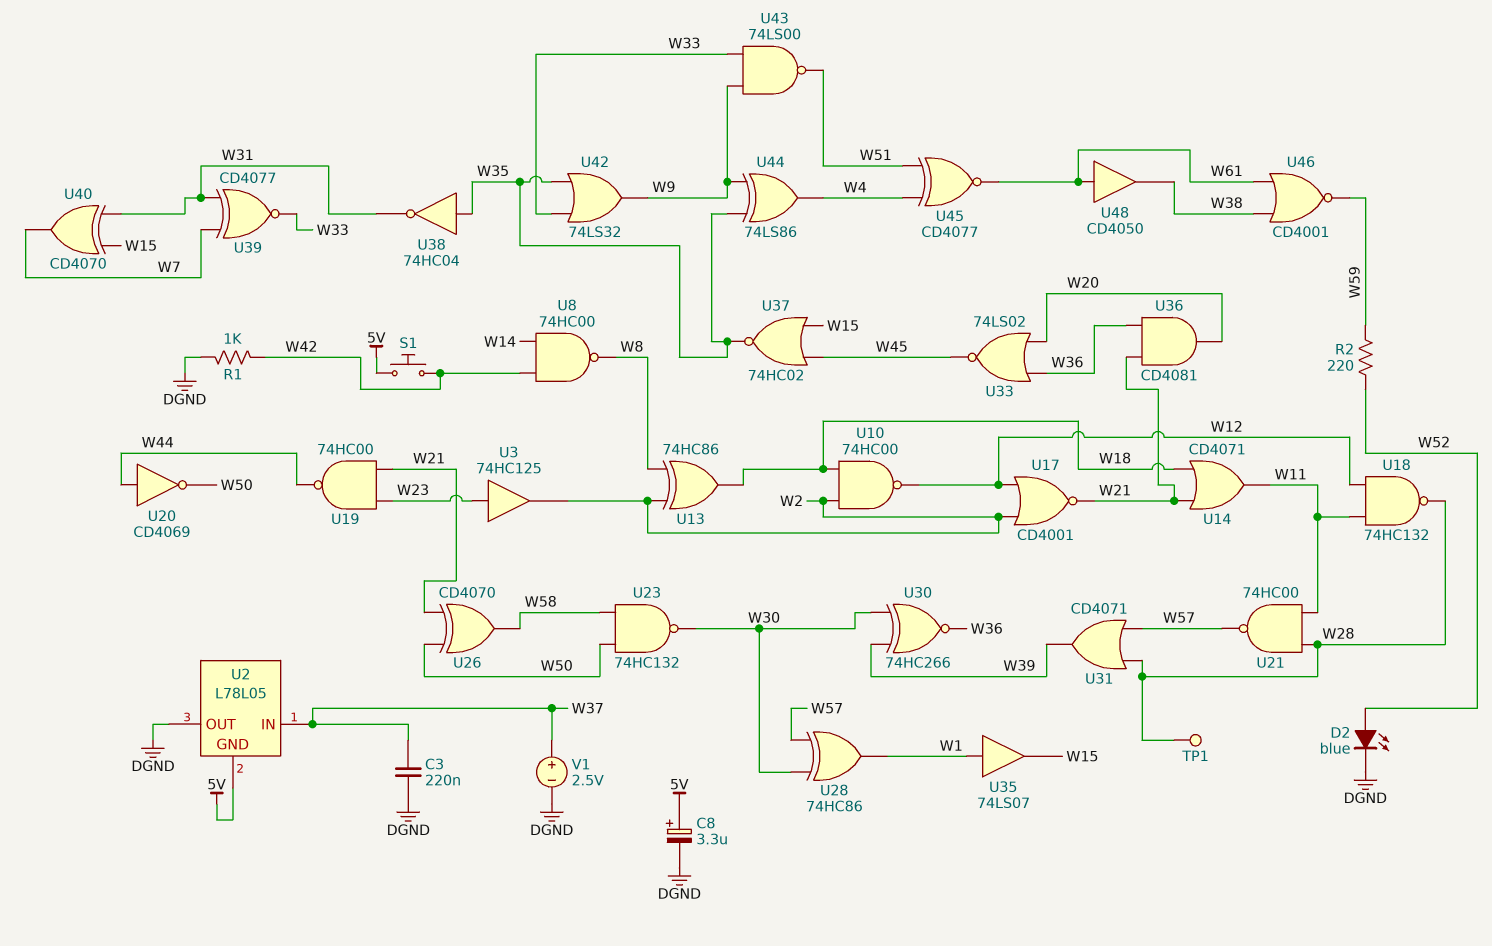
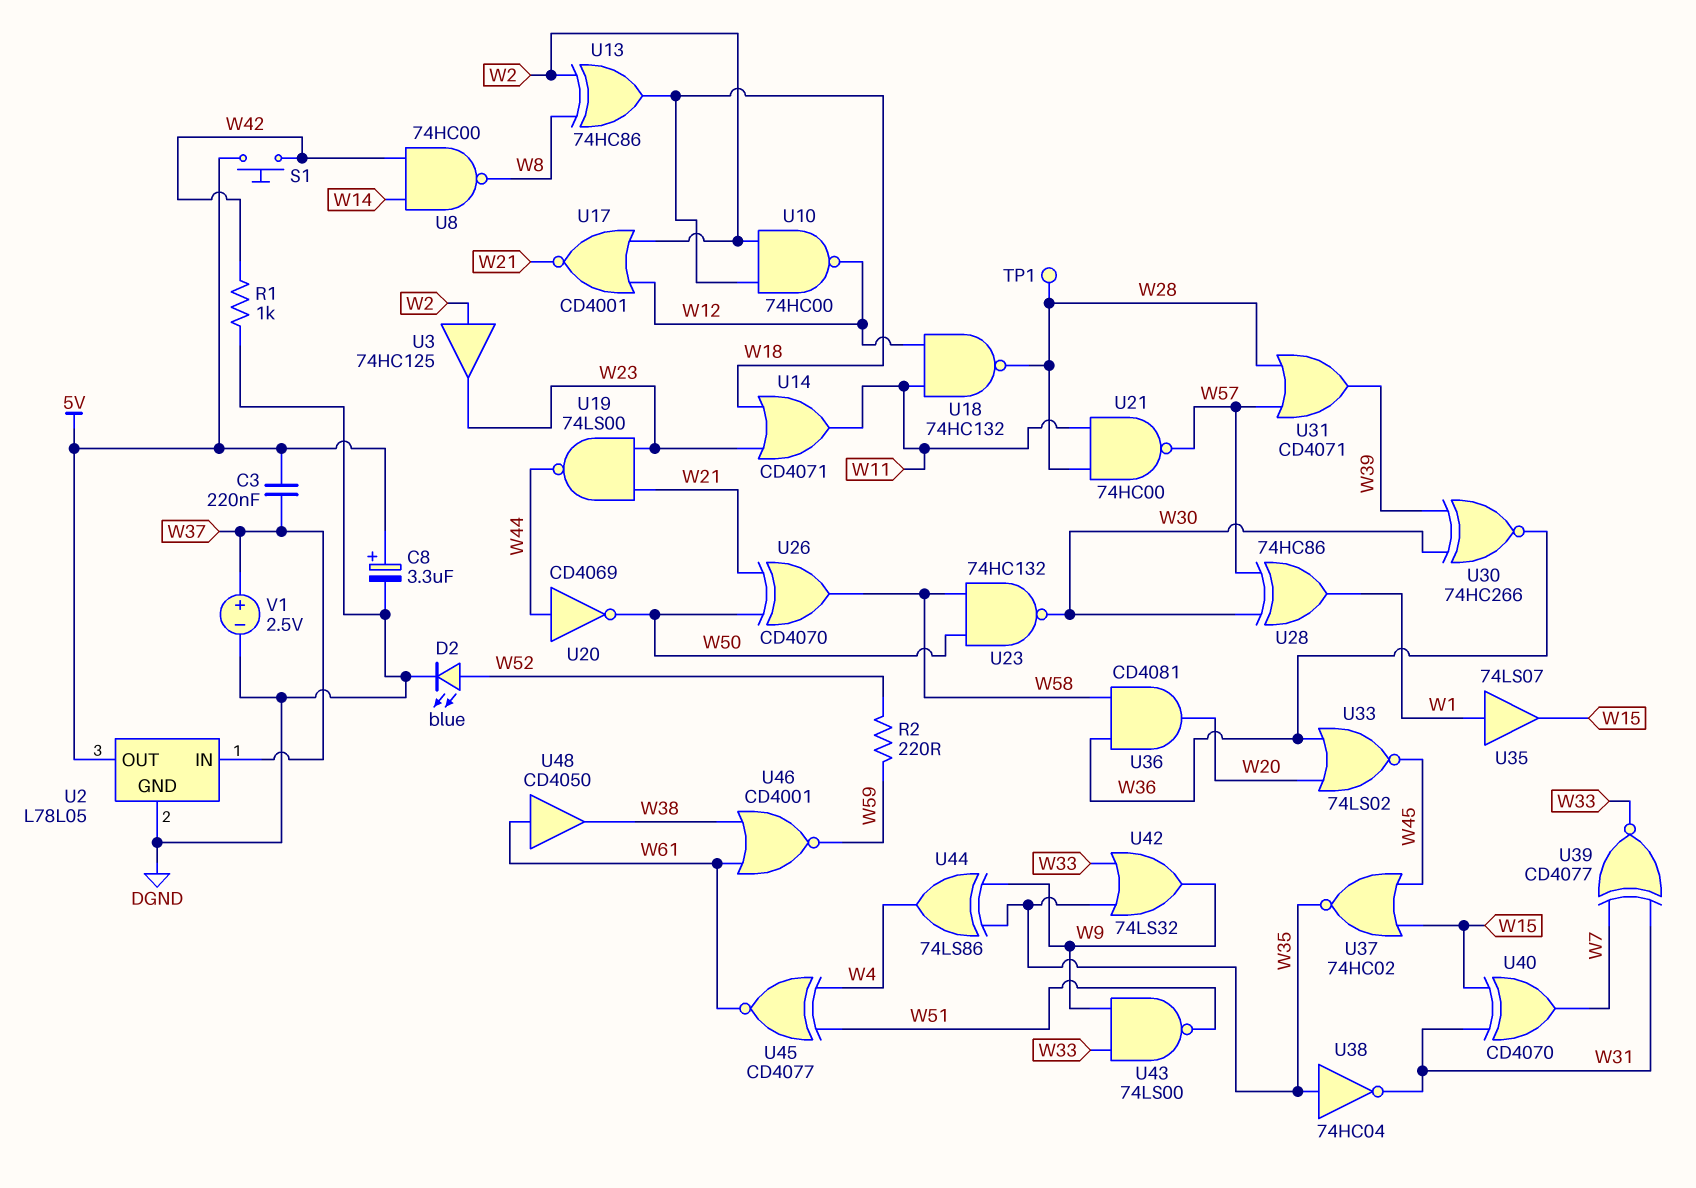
C3: 220nF (DGND, W37) -> 220nF (5V, W37)
U2 pin GND: 5V -> DGND
U2 pin OUT: DGND -> 5V
U3: buffer 74HC125 (in W23, out W2) -> buffer 74HC125 (in W2, out W23)
U14: OR CD4071 (in W18, in W21, out W11) -> OR CD4071 (in W18, in W23, out W11)
U19: NAND 74HC00 (in W21, in W23, out W44) -> NAND 74LS00 (in W21, in W23, out W44)
U36: AND CD4081 (in W21, in W36, out W20) -> AND CD4081 (in W36, in W58, out W20)

